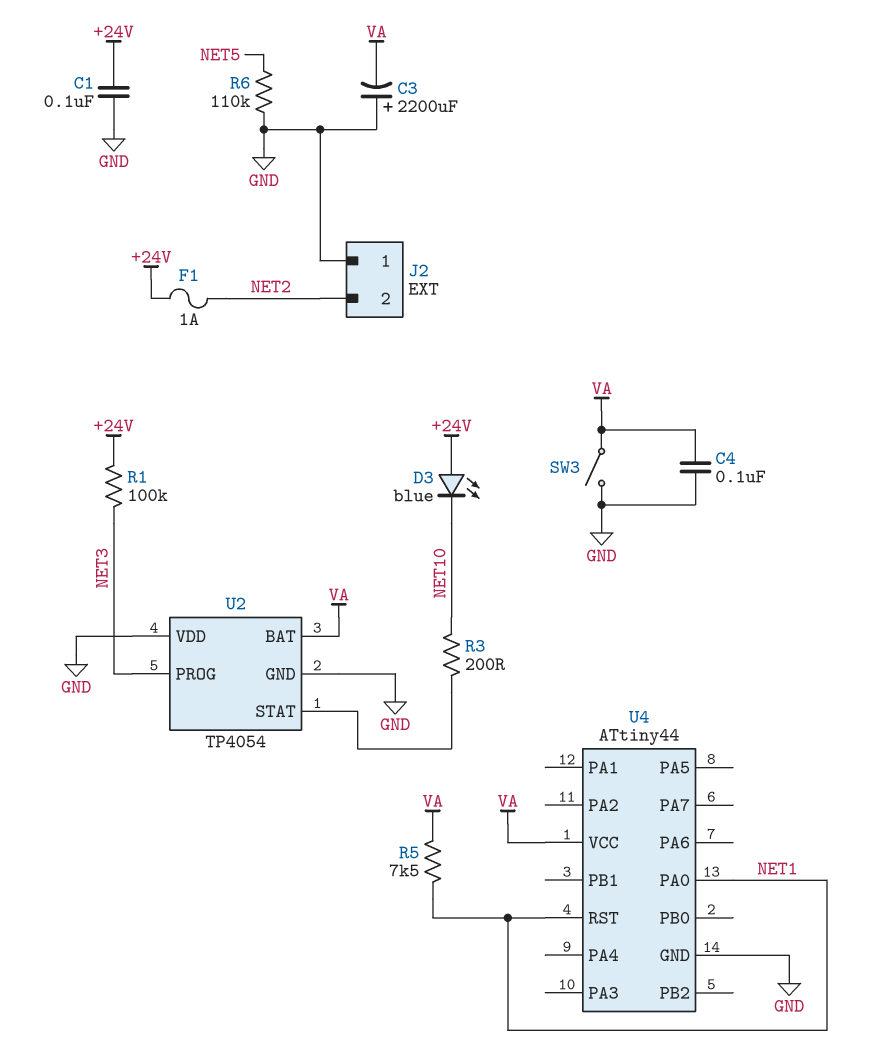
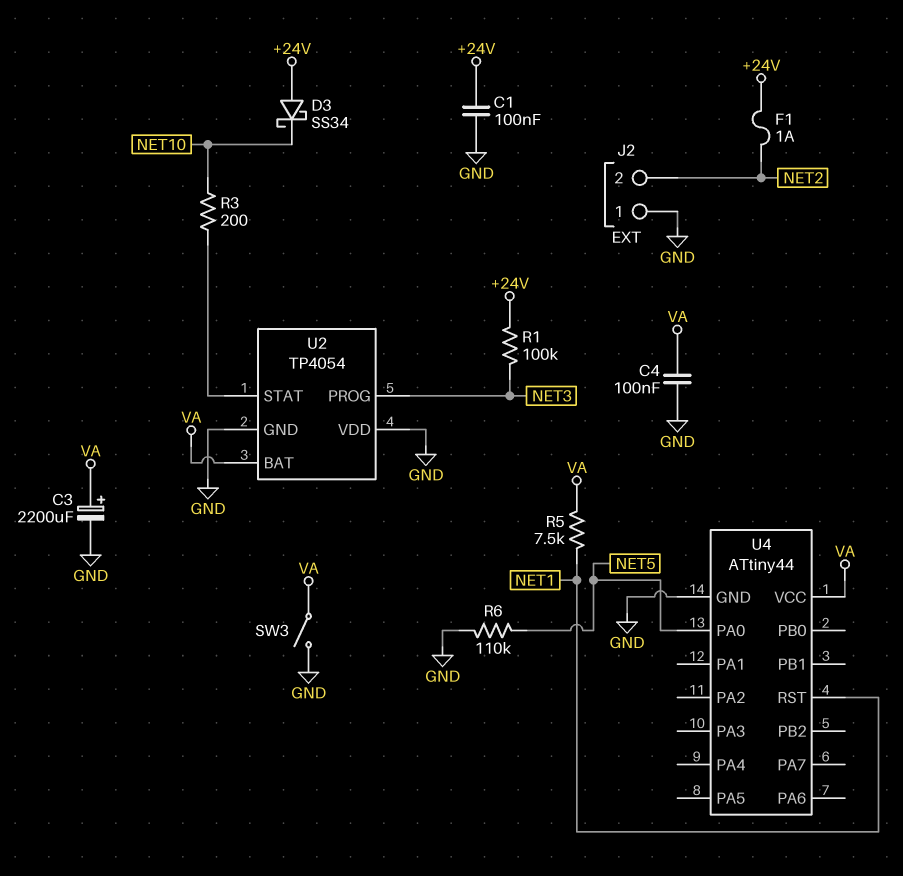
C3: 2200uF (plus GND, minus VA) -> 2200uF (plus VA, minus GND)
D3: LED blue (A +24V, K NET10) -> schottky SS34 (A +24V, K NET10)
U4 pin PA0: NET1 -> NET5

